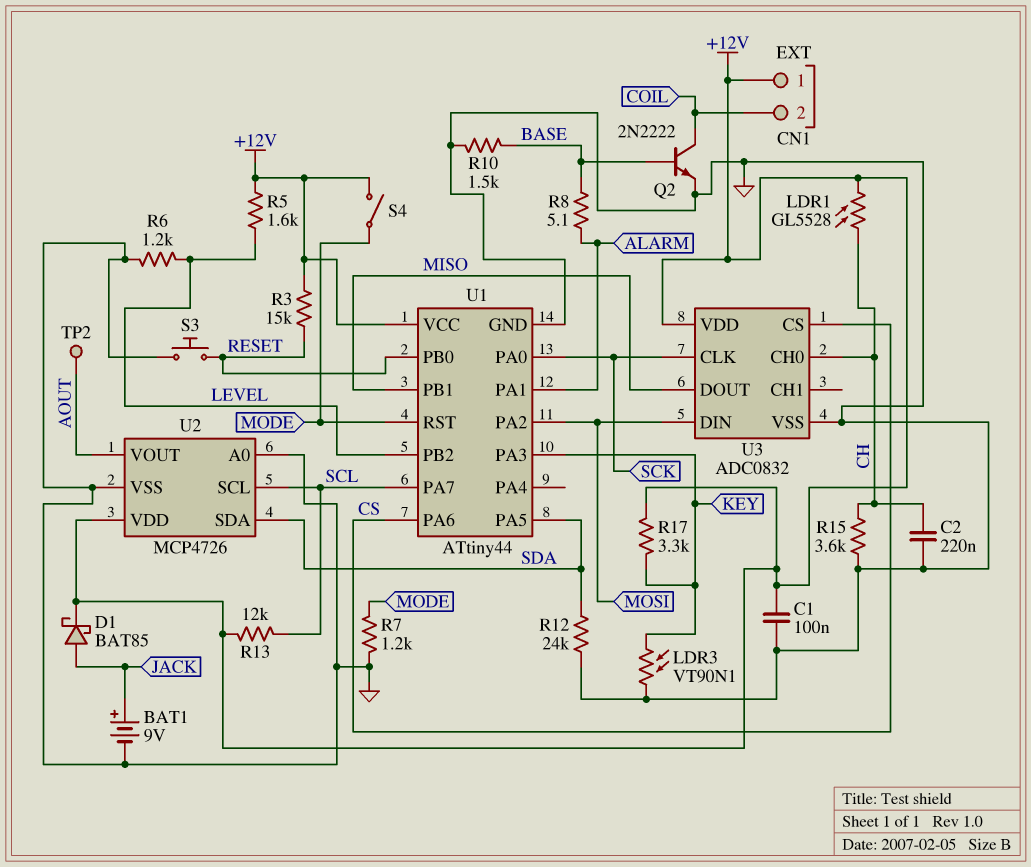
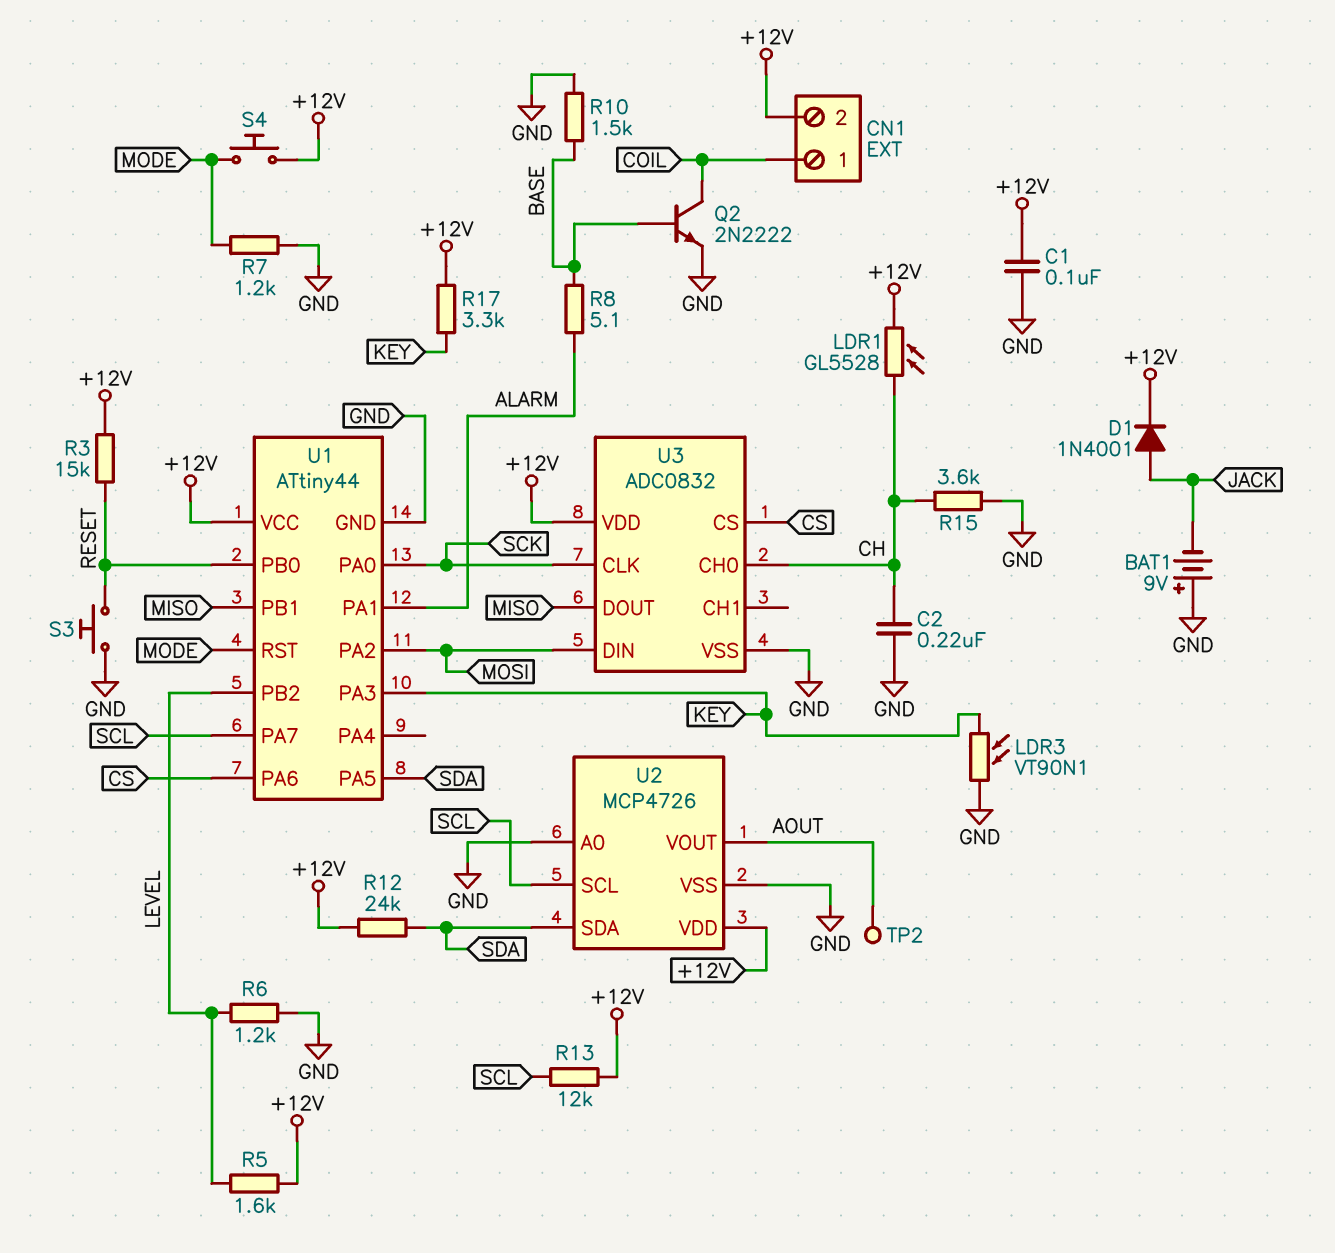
BAT1: 9V (plus JACK, minus GND) -> 9V (plus GND, minus JACK)
CN1 pin 1: +12V -> COIL
CN1 pin 2: COIL -> +12V
D1: schottky BAT85 (A JACK, K +12V) -> diode 1N4001 (A JACK, K +12V)
R12: 24k (GND, SDA) -> 24k (+12V, SDA)
S4: switch (+12V, MODE) -> button (+12V, MODE)

